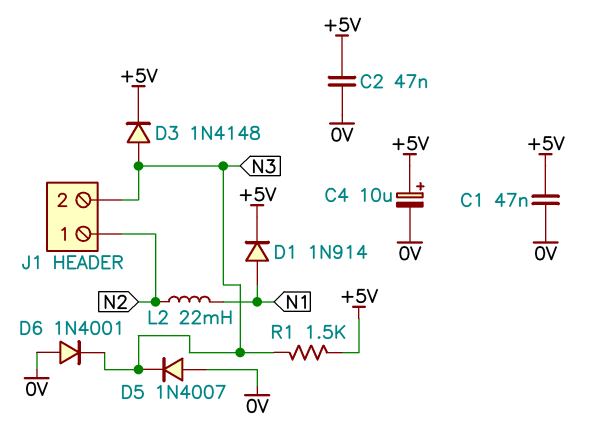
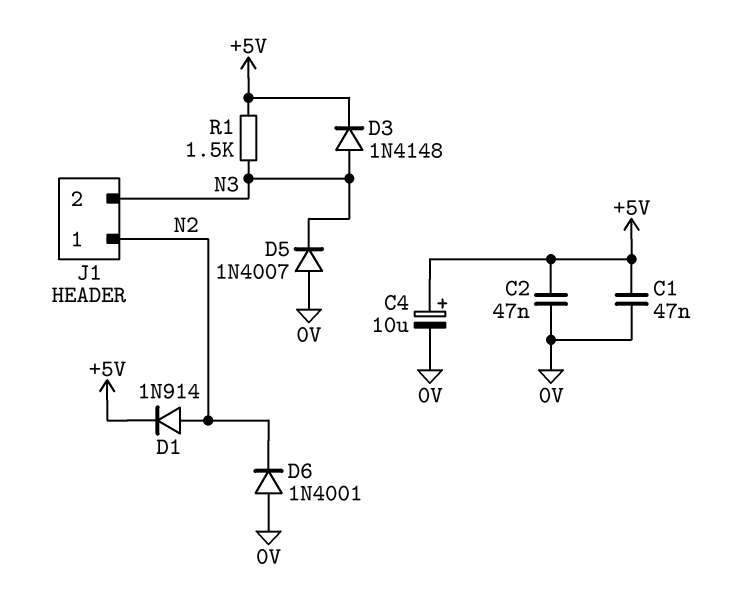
D1: diode 1N914 (A N1, K +5V) -> diode 1N914 (A N2, K +5V)
D6: diode 1N4001 (A 0V, K N3) -> diode 1N4001 (A 0V, K N2)
L2: 22mH (N1, N2) -> none

